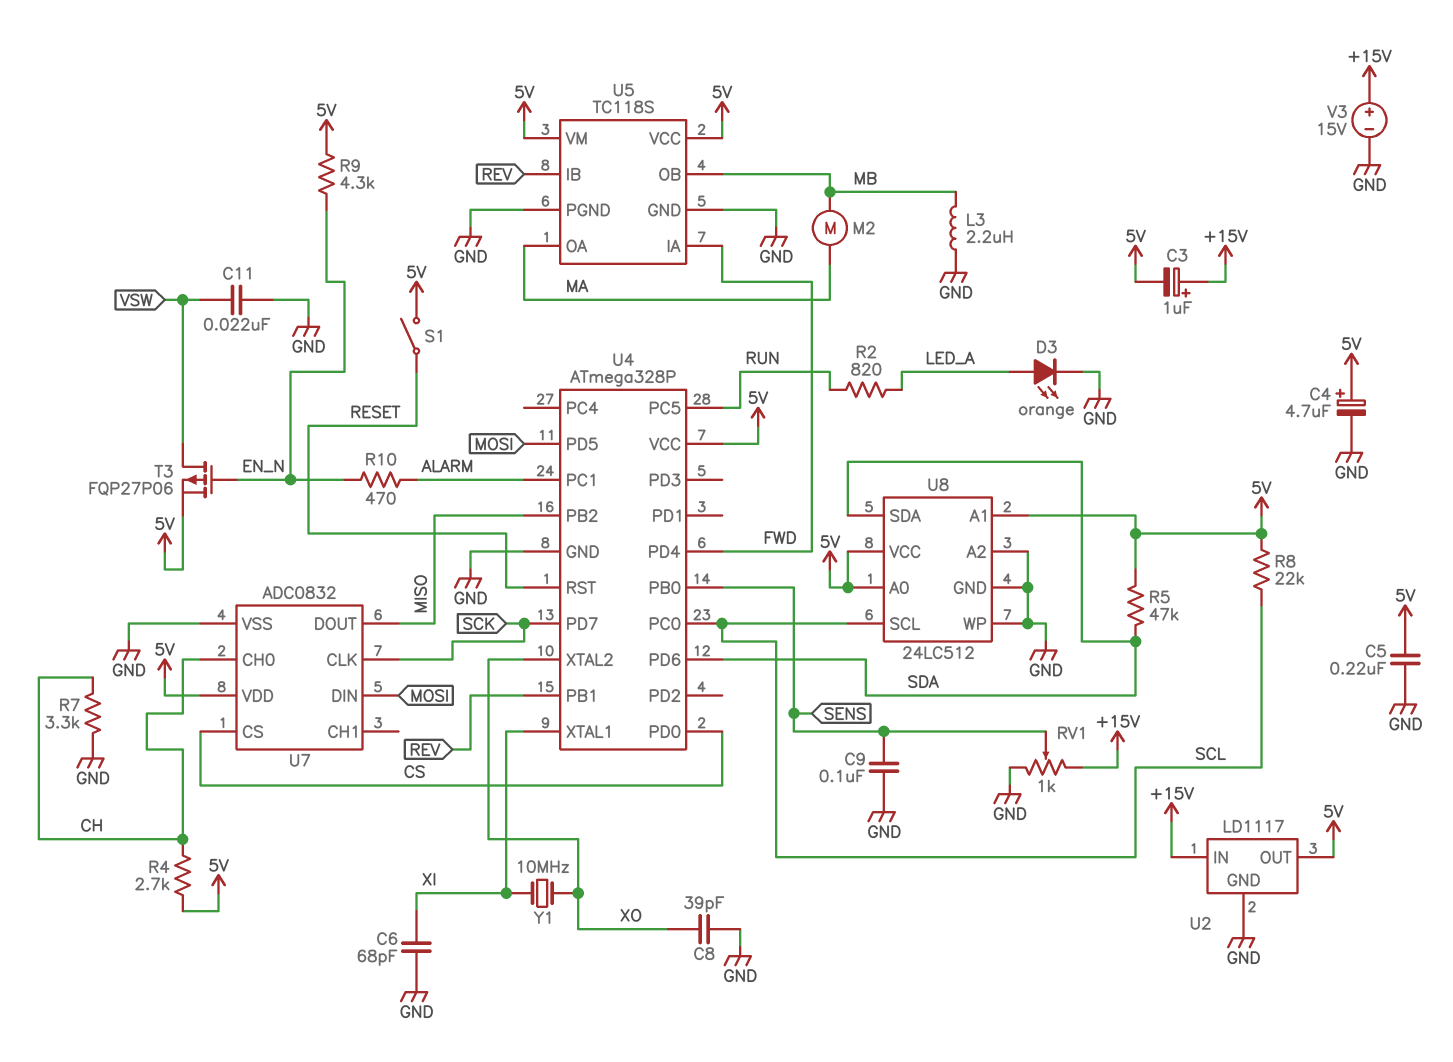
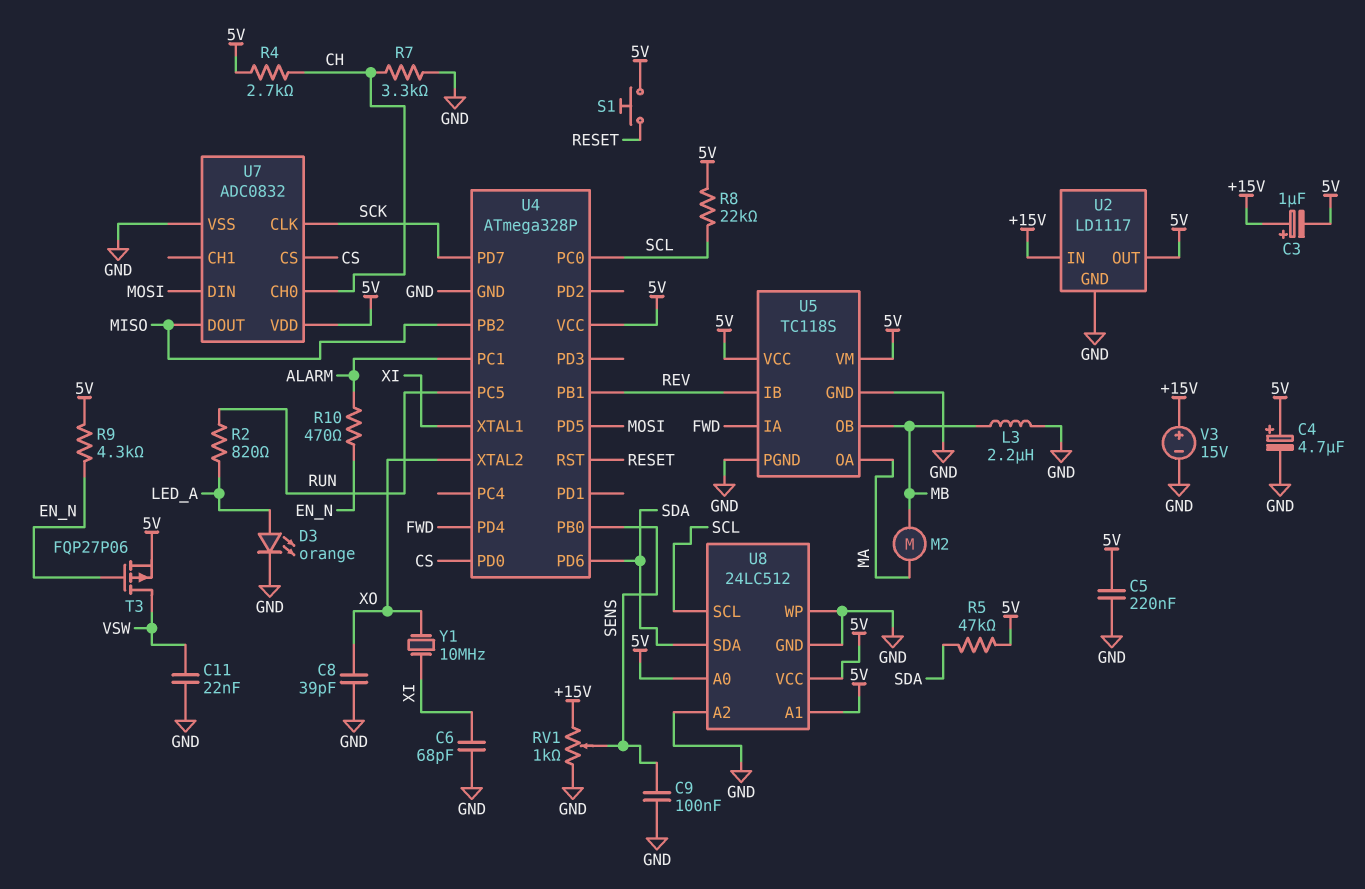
S1: switch (5V, RESET) -> button (5V, RESET)

